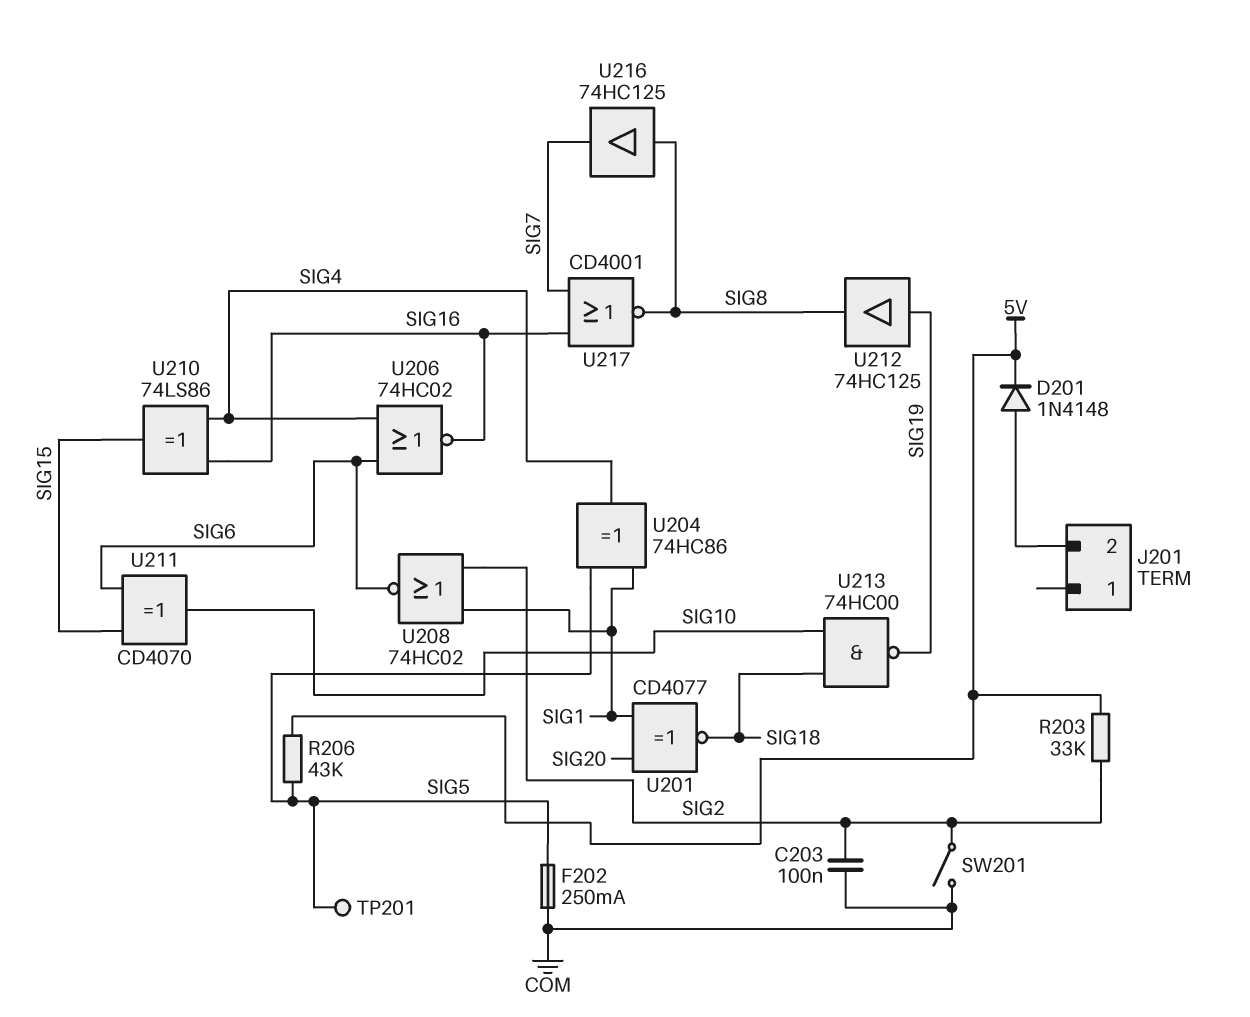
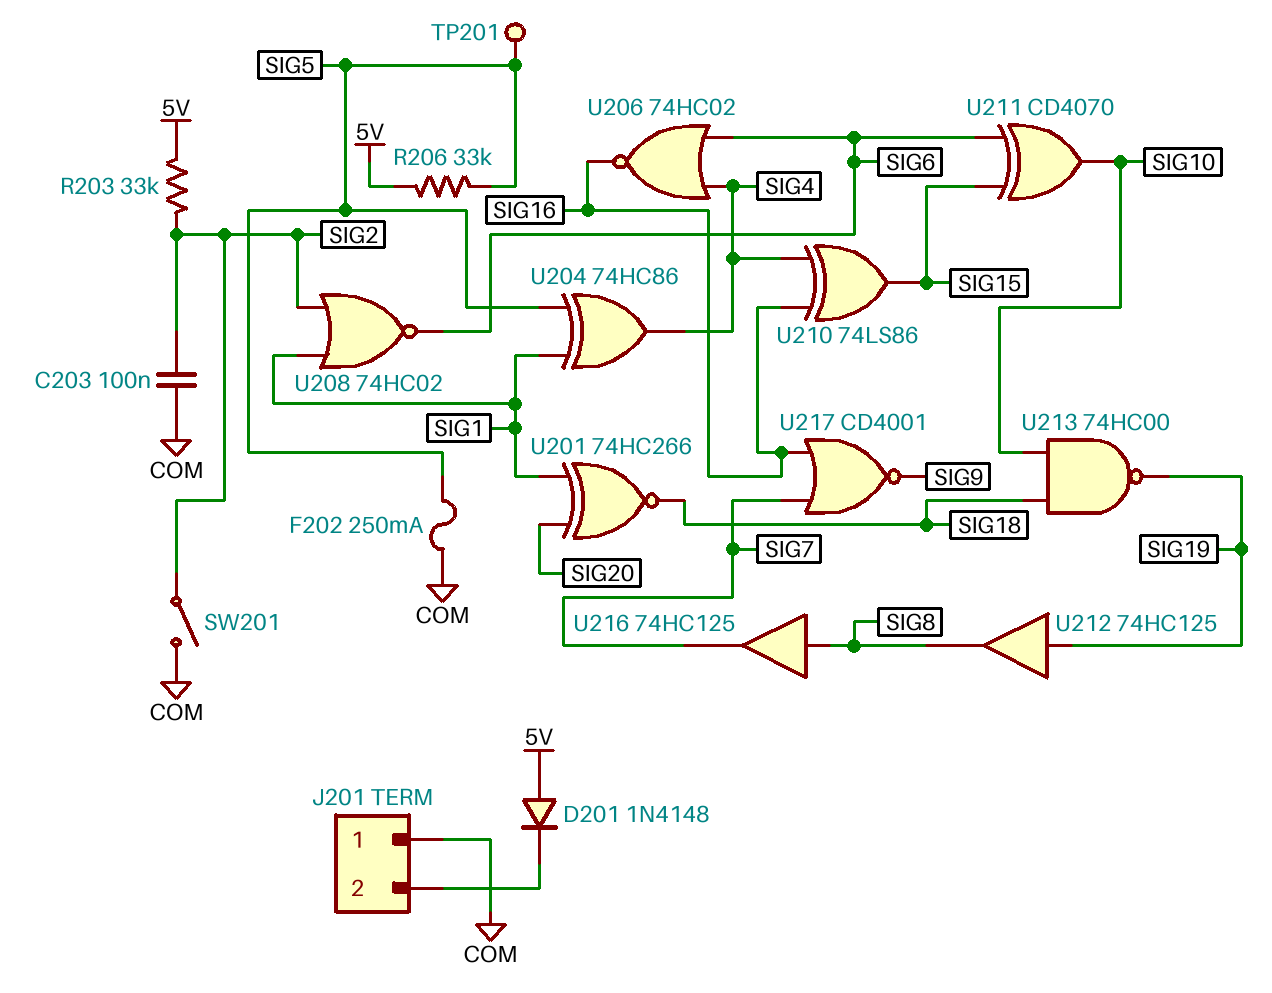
D201: diode 1N4148 (A J201/2, K 5V) -> diode 1N4148 (A 5V, K J201/2)
J201 pin 1: none -> COM
R206: 43k (5V, SIG5) -> 33k (5V, SIG5)
U201: XNOR CD4077 (in SIG1, in SIG20, out SIG18) -> XNOR 74HC266 (in SIG1, in SIG20, out SIG18)
U217: NOR CD4001 (in SIG7, in SIG16, out SIG8) -> NOR CD4001 (in SIG7, in SIG16, out SIG9)

